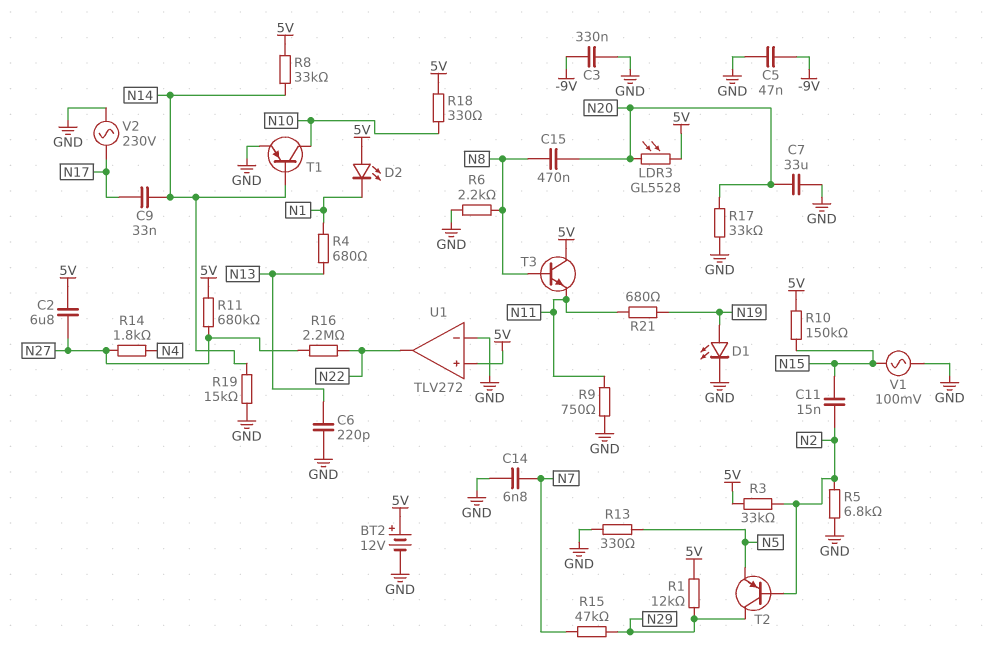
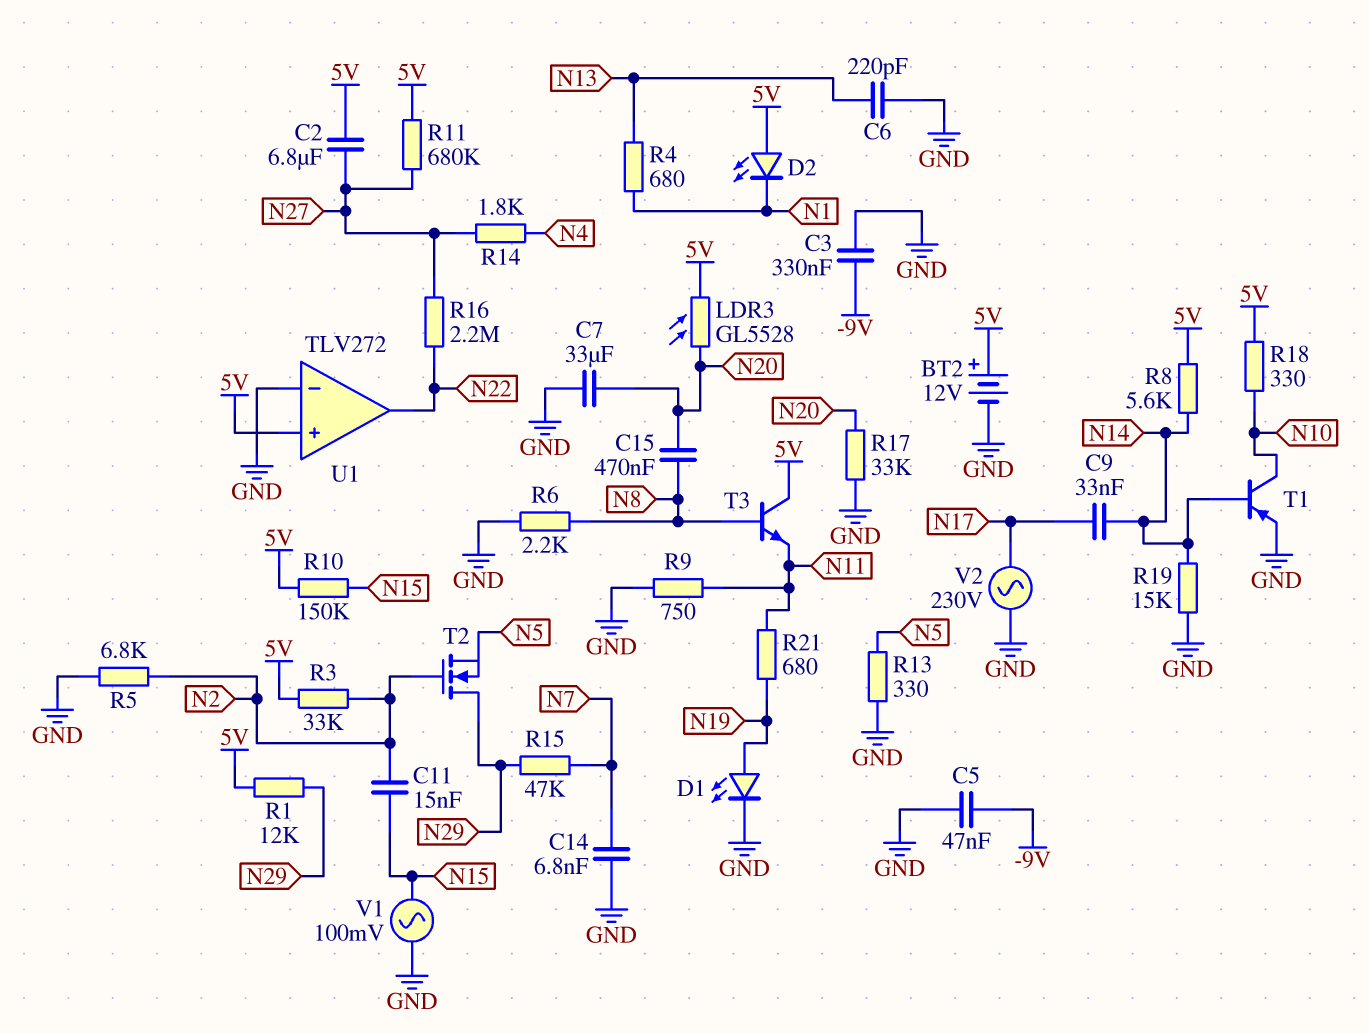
R8: 33k (5V, N14) -> 5.6k (5V, N14)
T2: PNP (B N2, C N29, E N5) -> NMOS (G N2, D N29, S N5)

